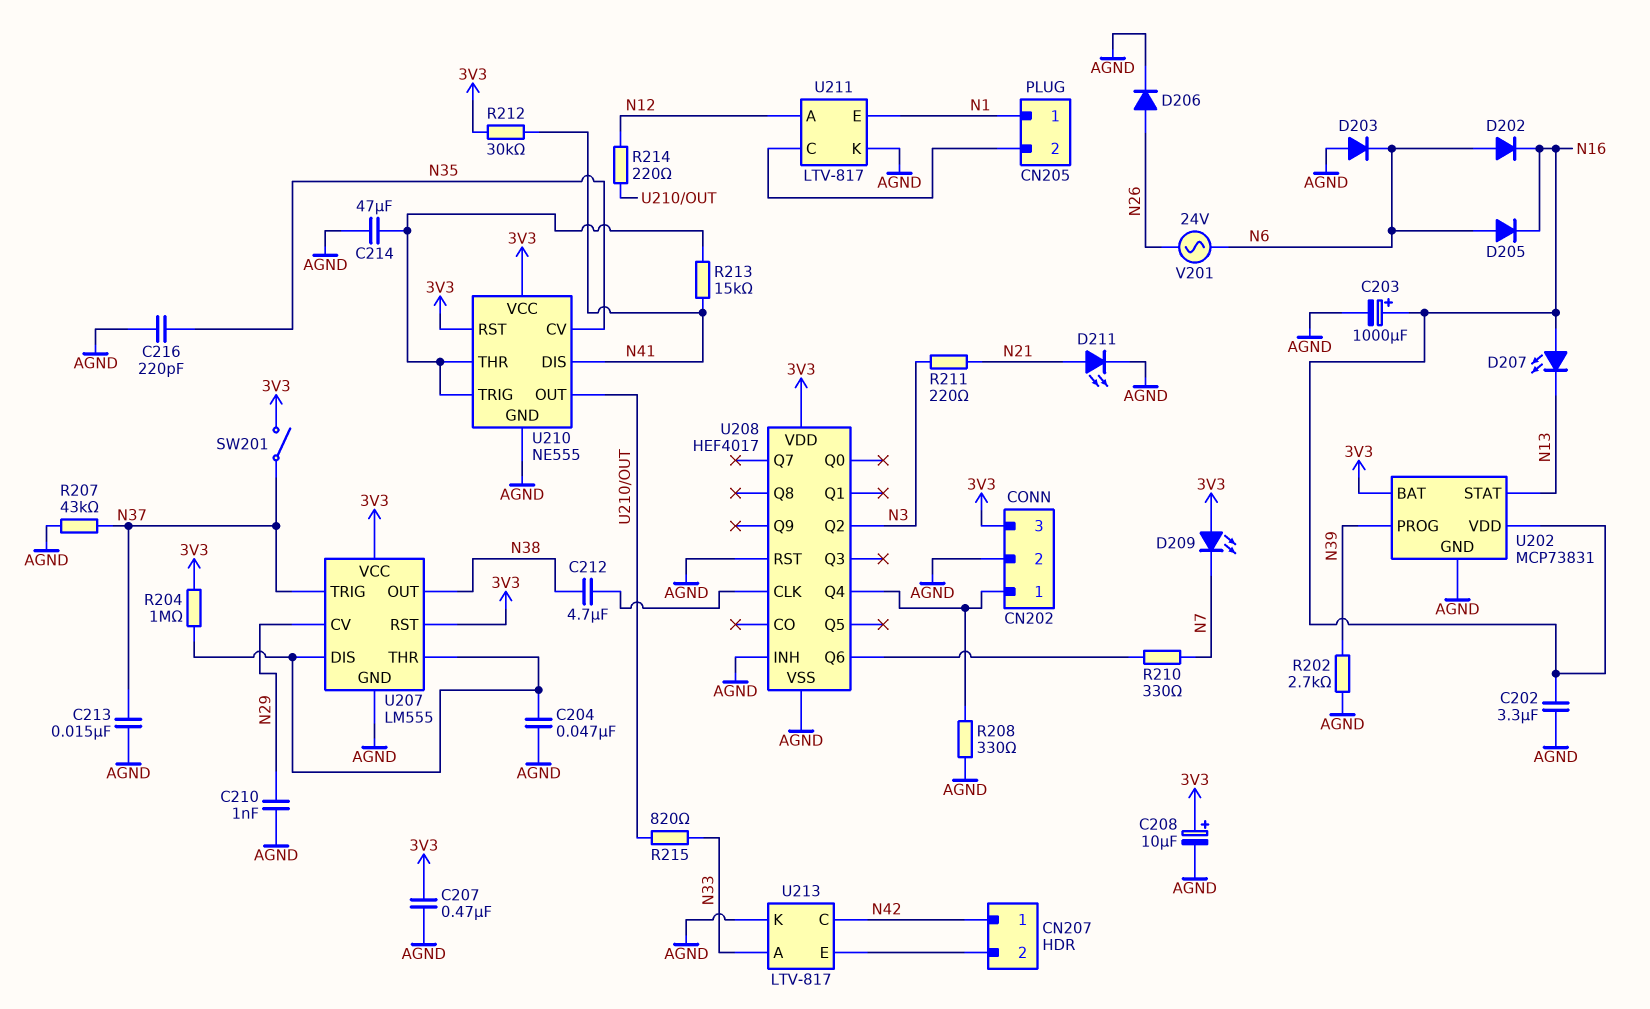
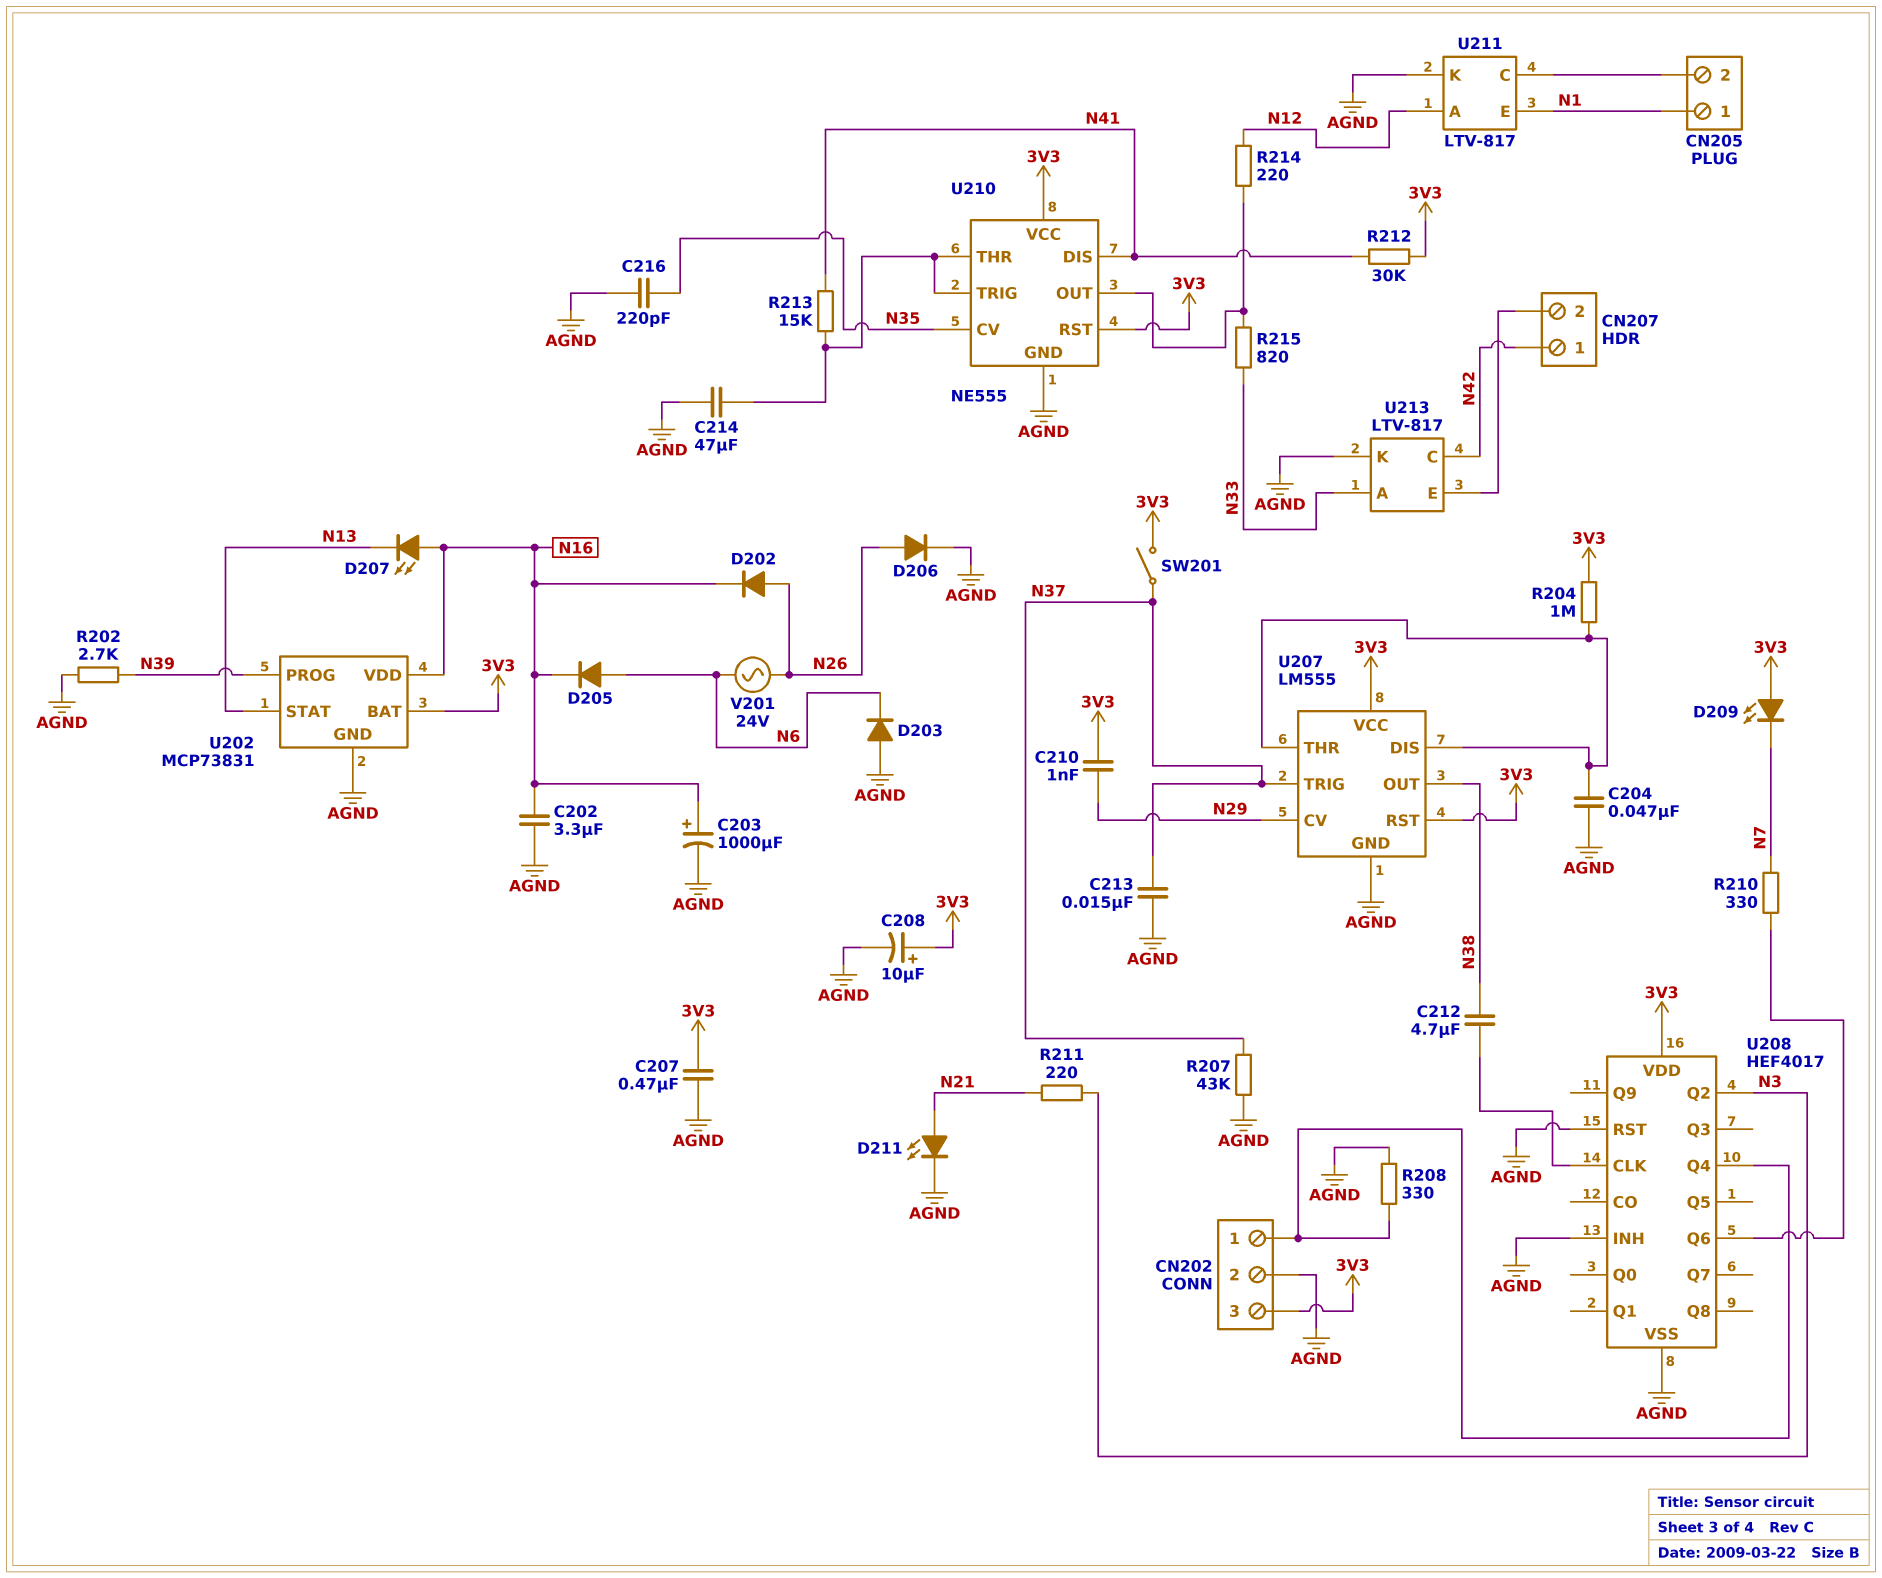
C210: 1nF (AGND, N29) -> 1nF (3V3, N29)
D202: diode (A N6, K N16) -> diode (A N26, K N16)

